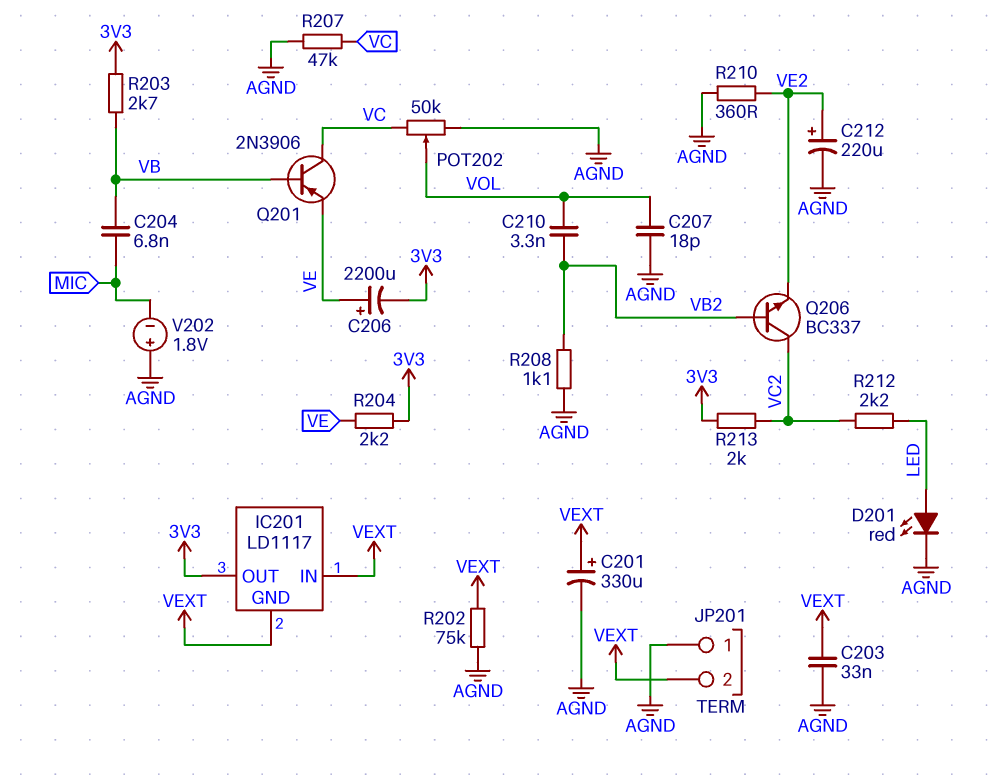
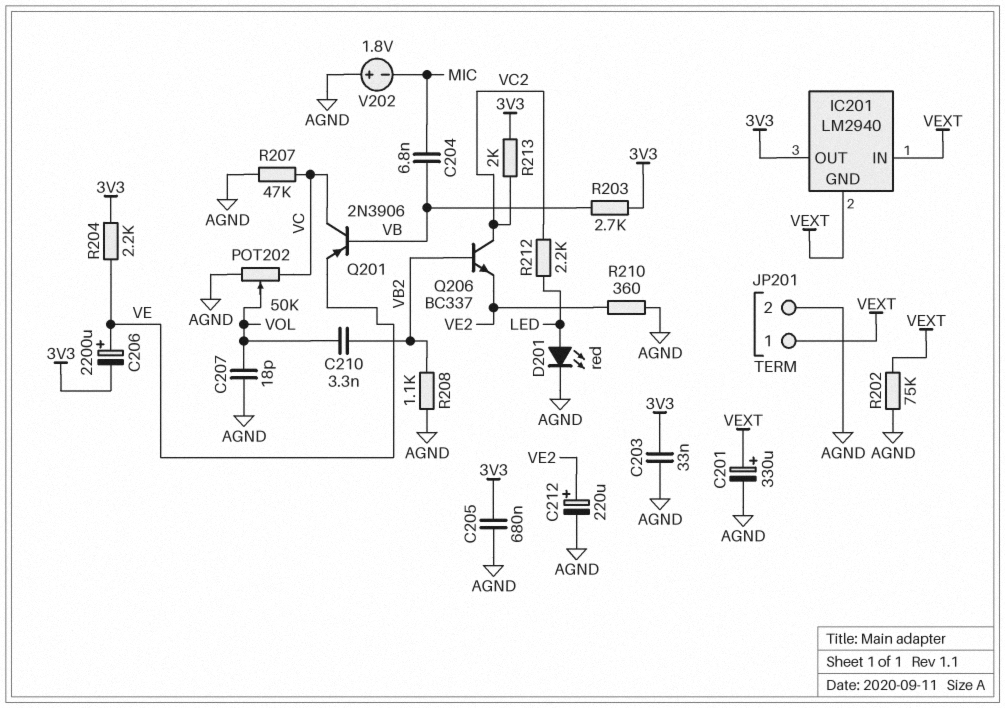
C203: 33nF (AGND, VEXT) -> 33nF (3V3, AGND)
C205: none -> 680nF (3V3, AGND)
IC201: LD1117 -> LM2940
JP201 pin 1: AGND -> VEXT
JP201 pin 2: VEXT -> AGND

